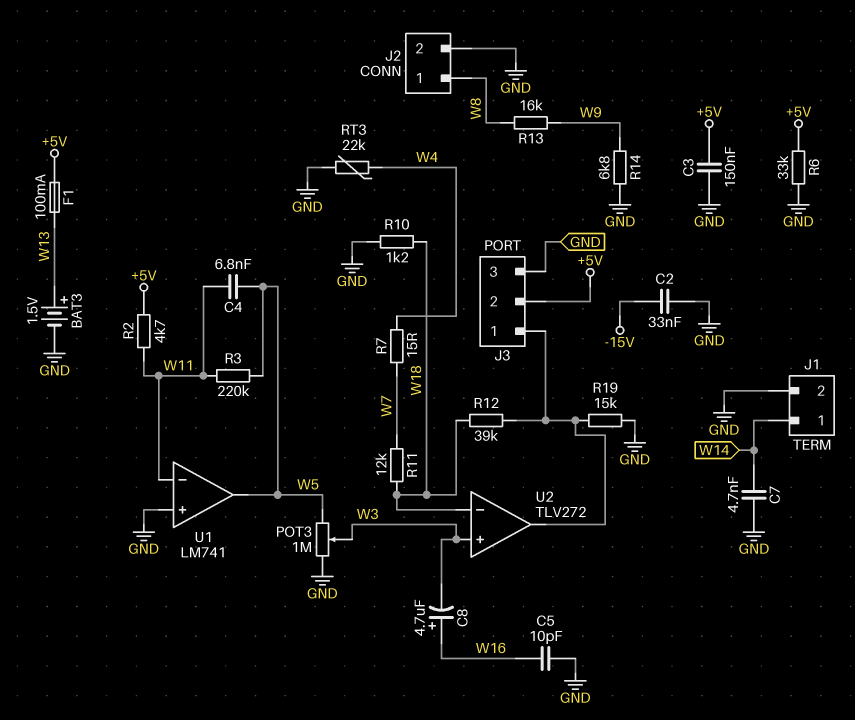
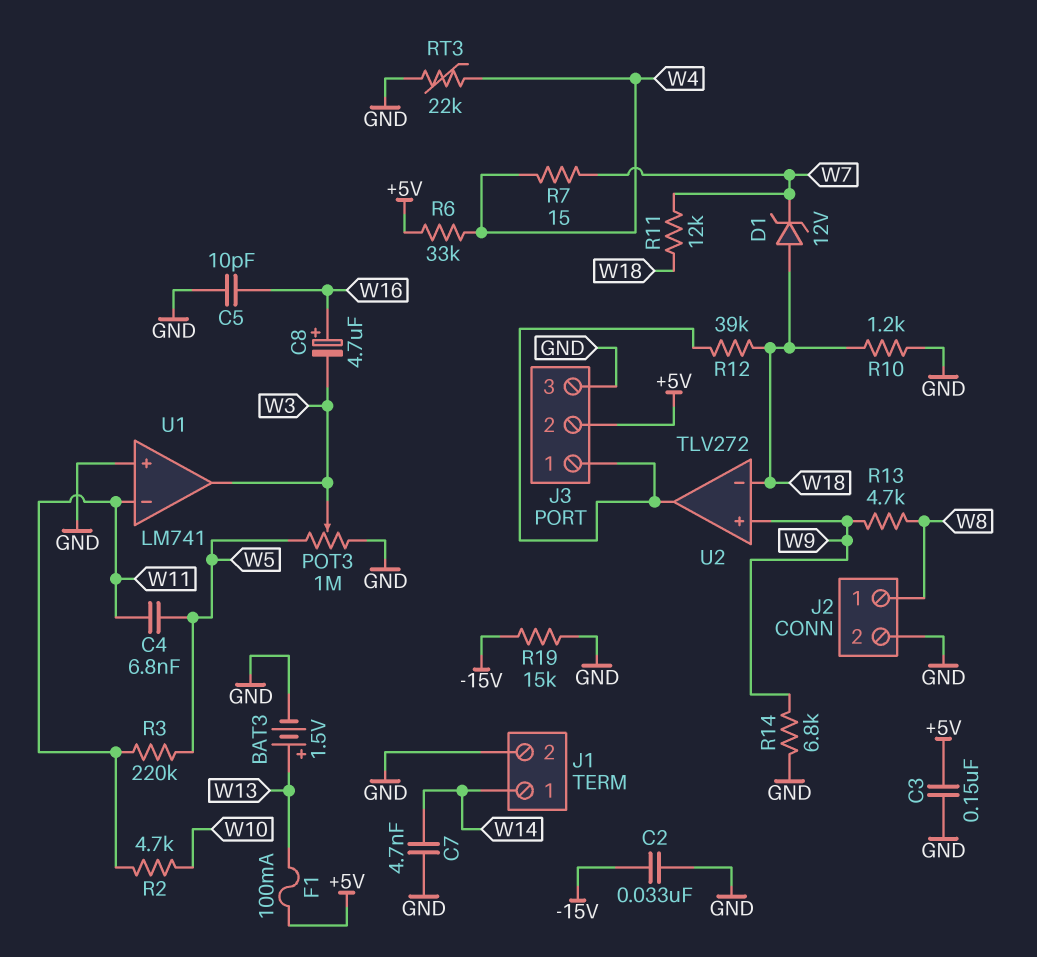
D1: none -> zener 12V (A W18, K W7)
R2: 4.7k (+5V, W11) -> 4.7k (W10, W11)
R6: 33k (+5V, GND) -> 33k (+5V, W4)
R13: 16k (W8, W9) -> 4.7k (W8, W9)
R19: 15k (GND, J3/1) -> 15k (-15V, GND)
U1 pin out: W5 -> W3
U2 pin in+: W3 -> W9

